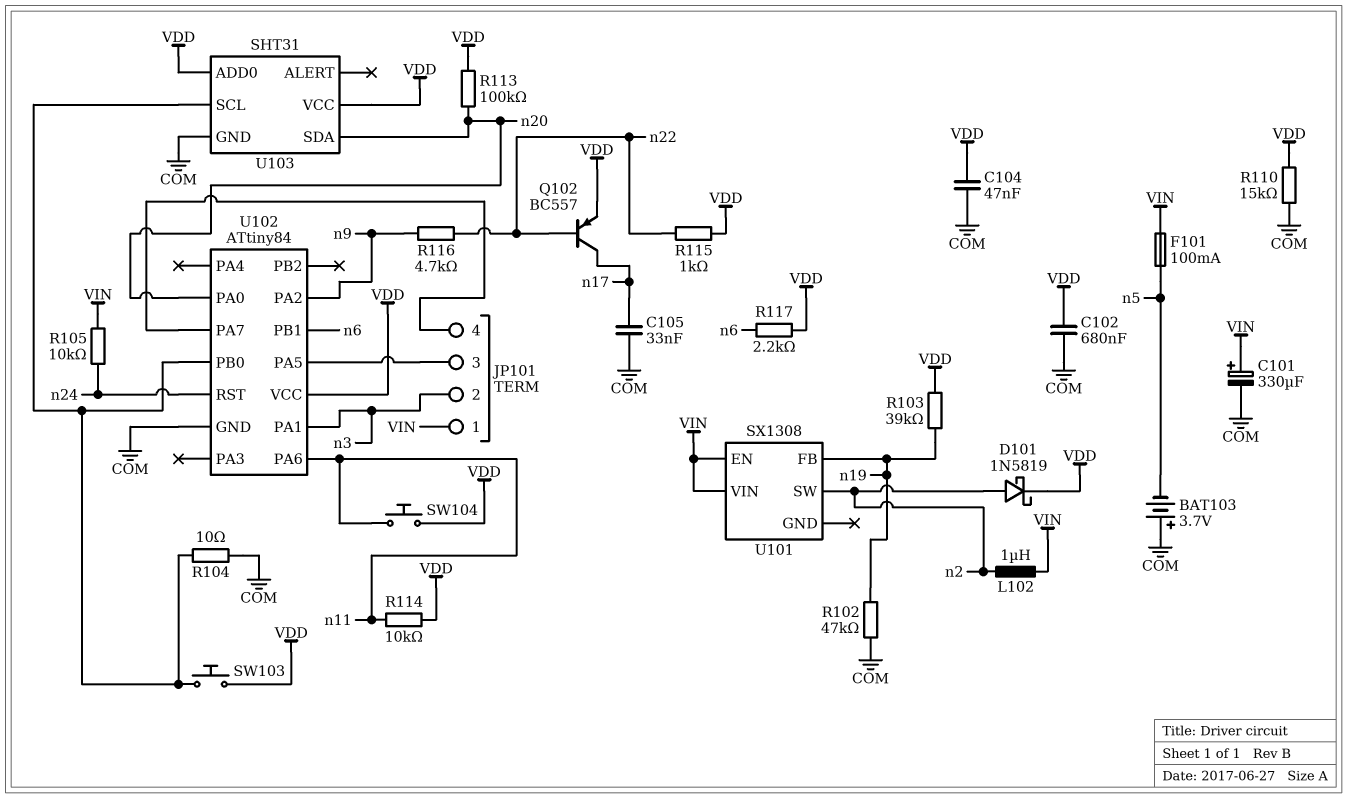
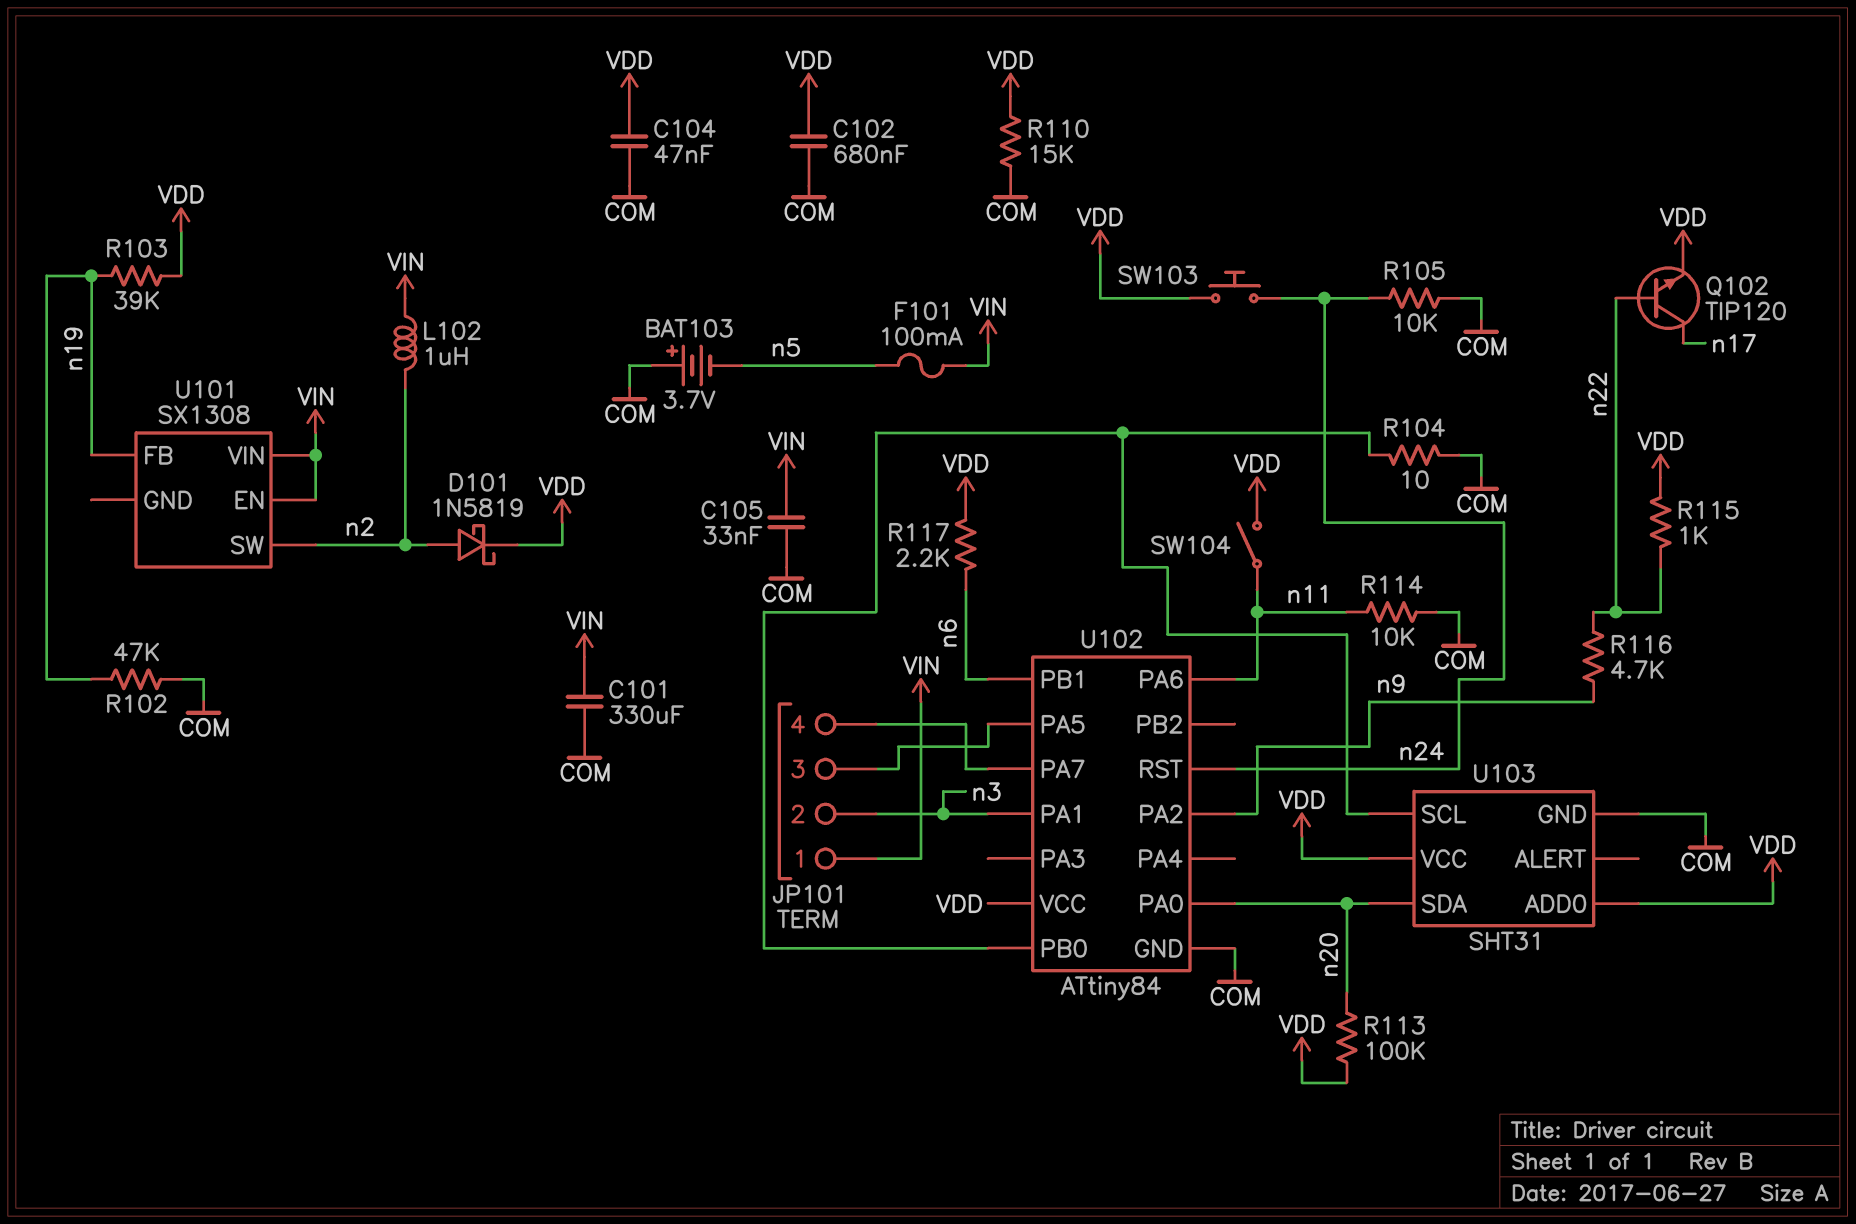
C101: 330uF (plus VIN, minus COM) -> 330uF (COM, VIN)
C105: 33nF (COM, n17) -> 33nF (COM, VIN)
Q102: PNP BC557 (B n22, C n17, E VDD) -> NPN TIP120 (B n22, C n17, E VDD)
R105: 10k (VIN, n24) -> 10k (COM, n24)
R114: 10k (VDD, n11) -> 10k (COM, n11)
SW103: button (U102/PB0, VDD) -> button (VDD, n24)
SW104: button (VDD, n11) -> switch (VDD, n11)

